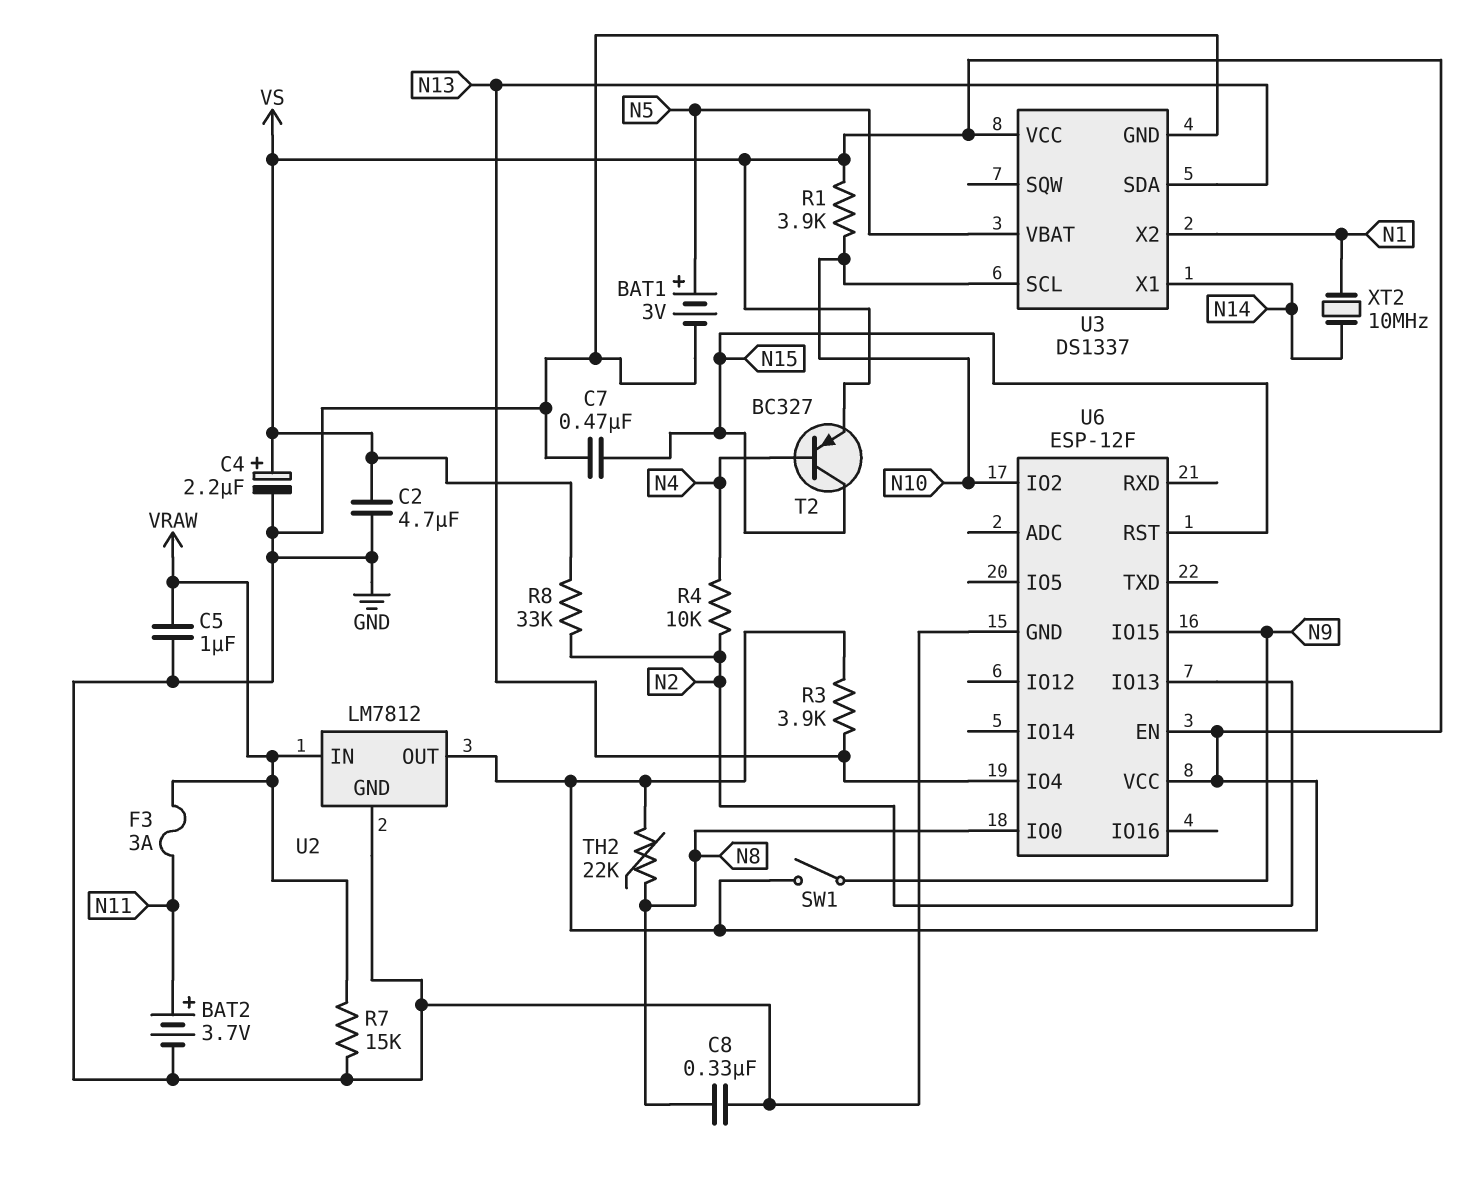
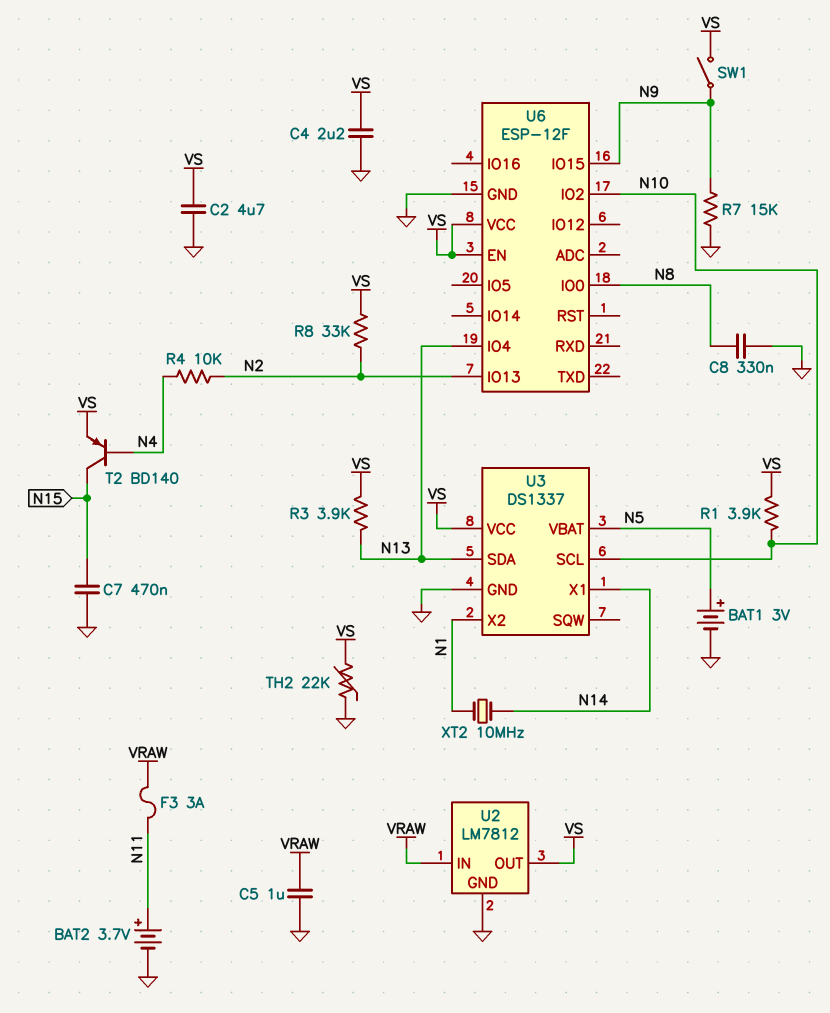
C4: 2.2uF (plus VS, minus GND) -> 2.2uF (GND, VS)
R7: 15k (GND, VRAW) -> 15k (GND, N9)
T2: PNP BC327 (B N4, C N15, E VS) -> PNP BD140 (B N4, C N15, E VS)
TH2: 22k (N8, VS) -> 22k (GND, VS)
U6 pin RST: N15 -> none

